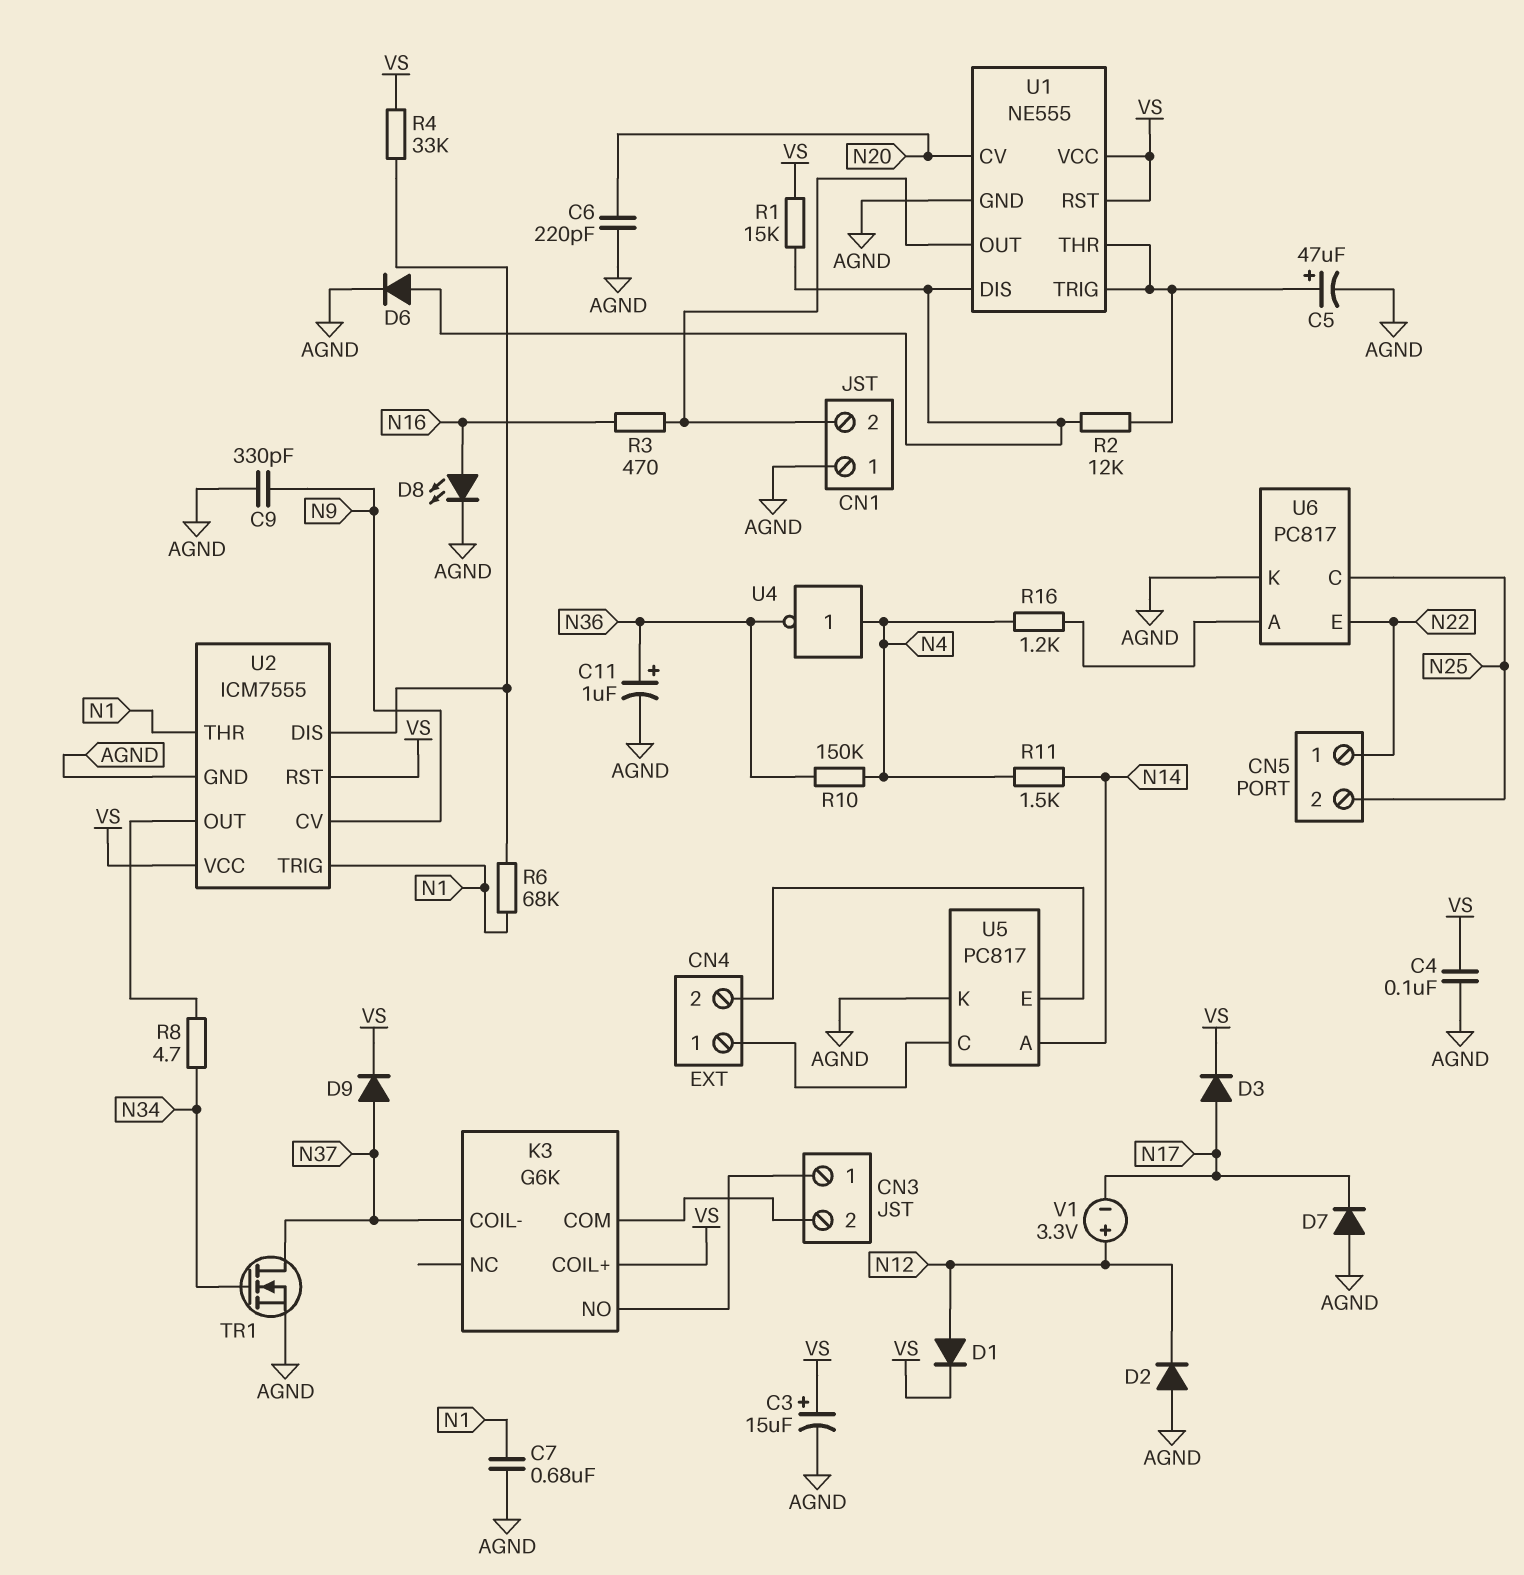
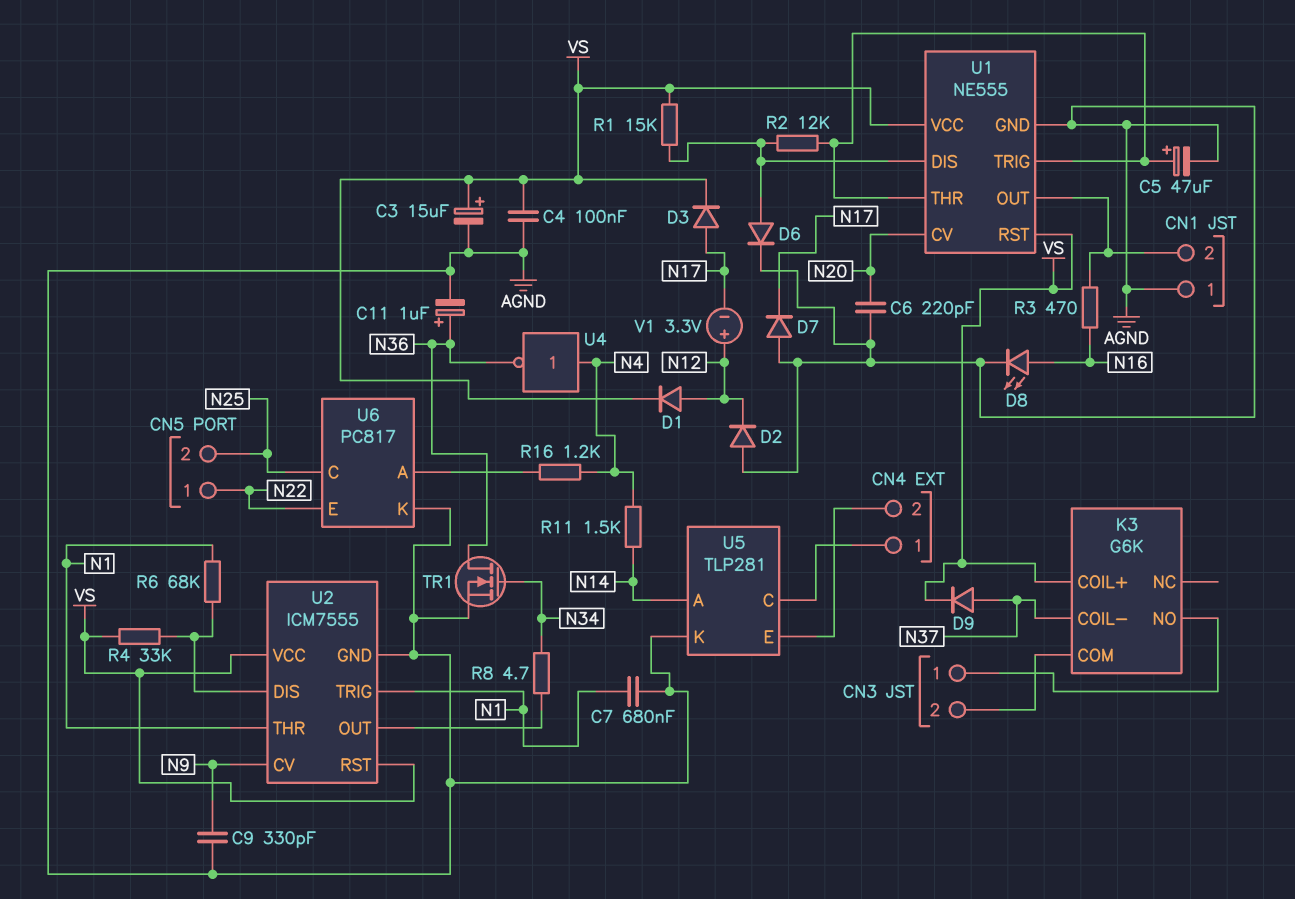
R10: 150k (N4, N36) -> none
TR1: NMOS (G N34, D N37, S AGND) -> NMOS (G N34, D N36, S AGND)
U5: PC817 -> TLP281

